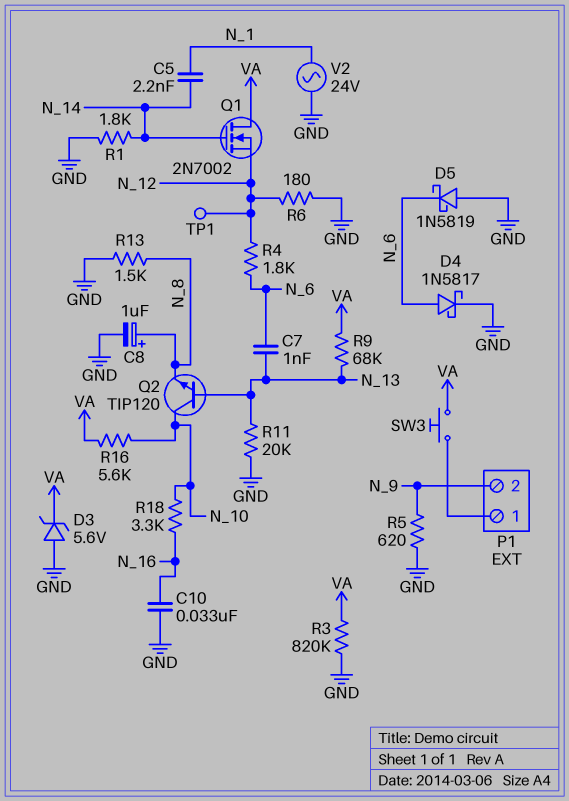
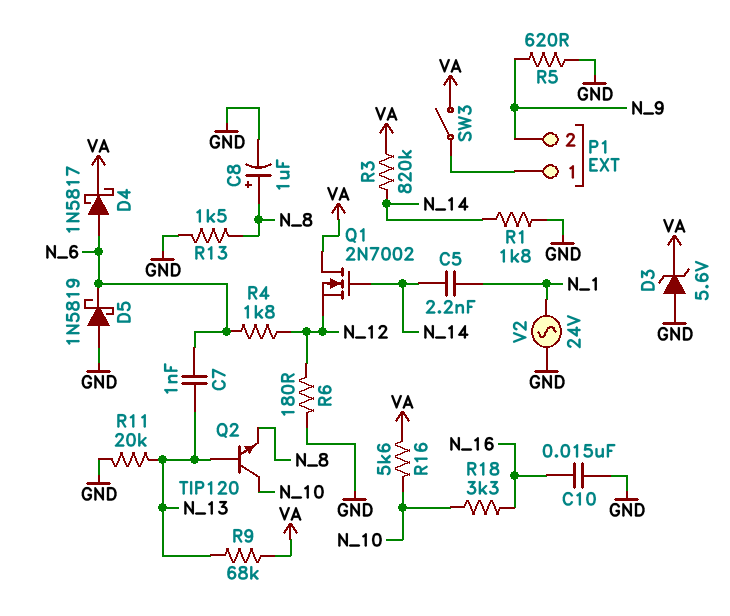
C10: 33nF (GND, N_16) -> 15nF (GND, N_16)
D4: schottky 1N5817 (A N_6, K GND) -> schottky 1N5817 (A N_6, K VA)
R3: 820k (GND, VA) -> 820k (N_14, VA)
SW3: button (P1/1, VA) -> switch (P1/1, VA)
TP1: test point (N_12) -> none

